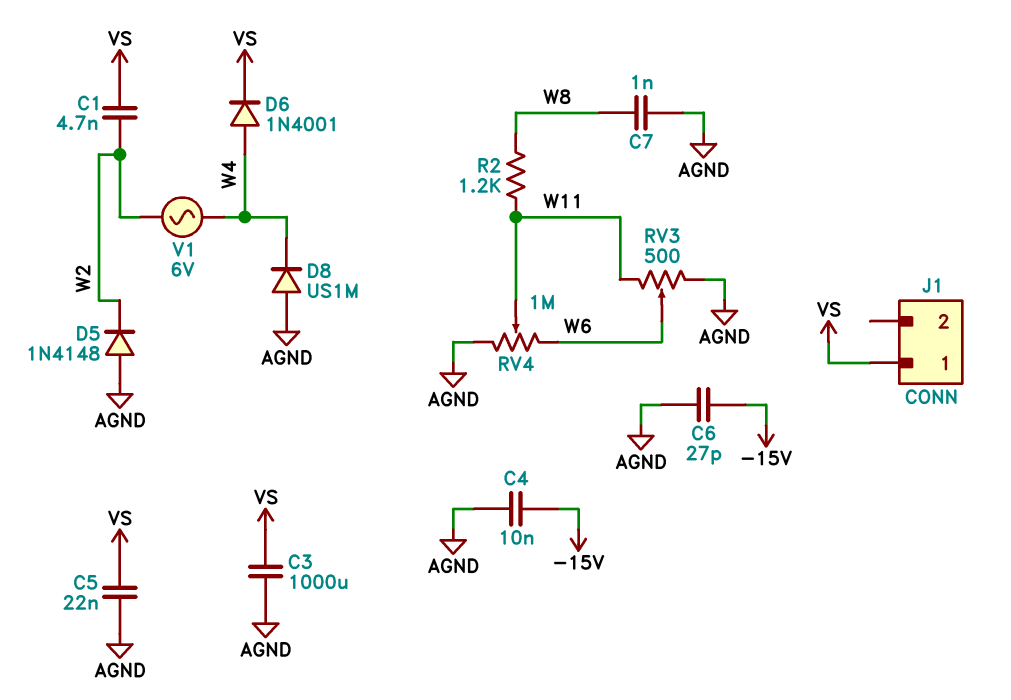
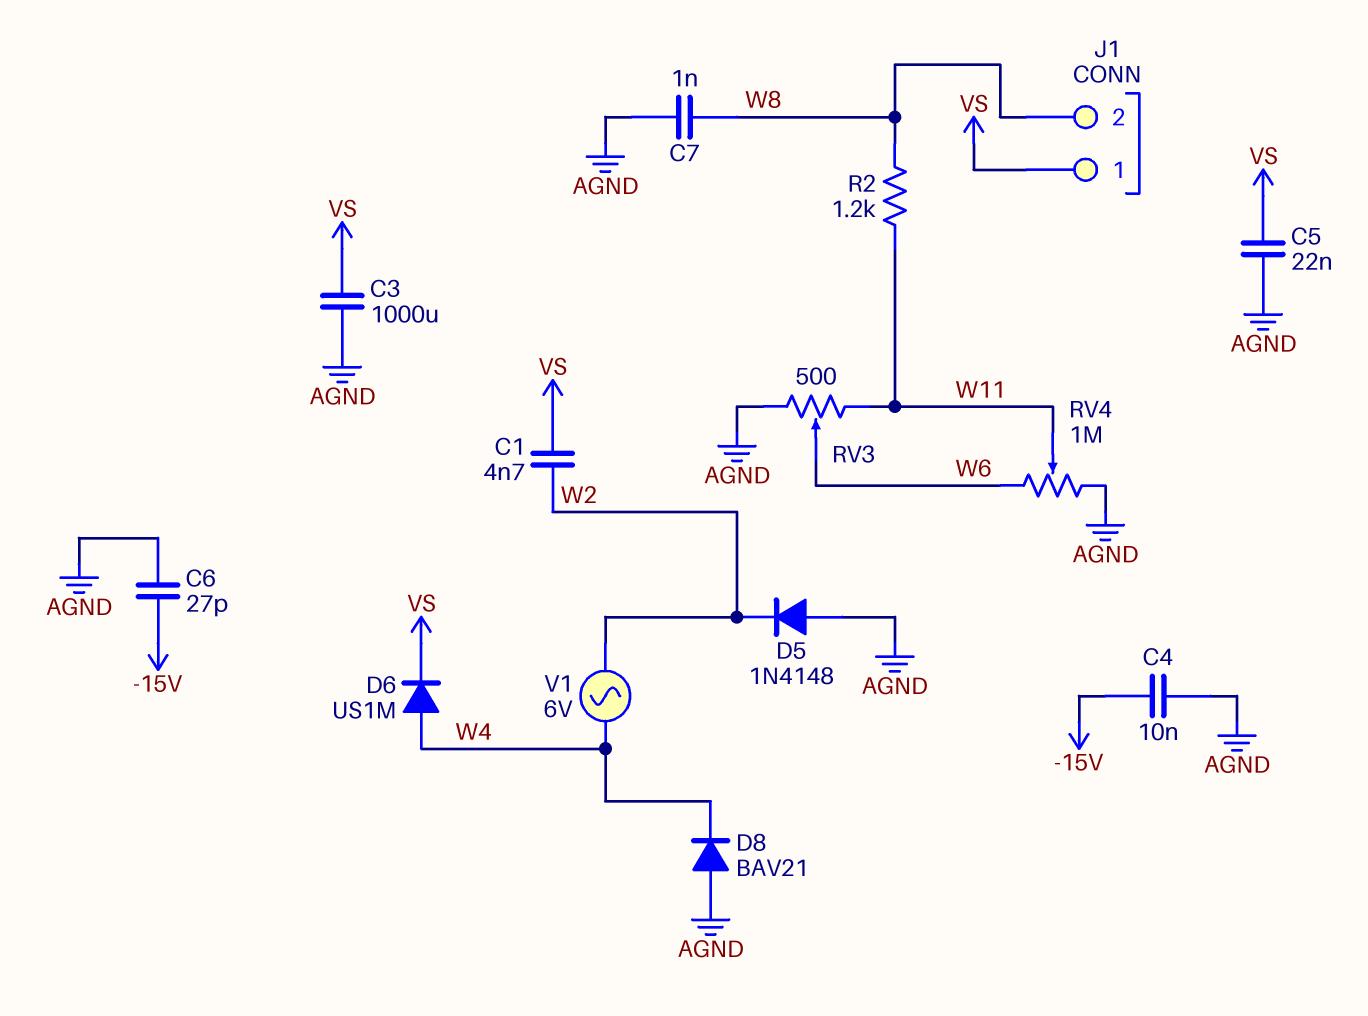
D6: diode 1N4001 (A W4, K VS) -> diode US1M (A W4, K VS)
D8: diode US1M (A AGND, K W4) -> diode BAV21 (A AGND, K W4)
J1 pin 2: none -> W8

